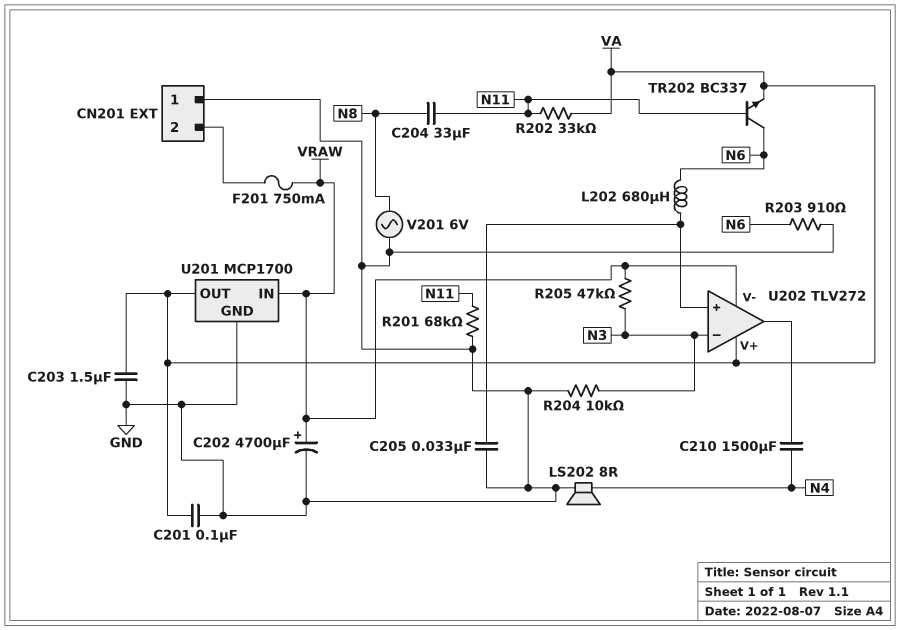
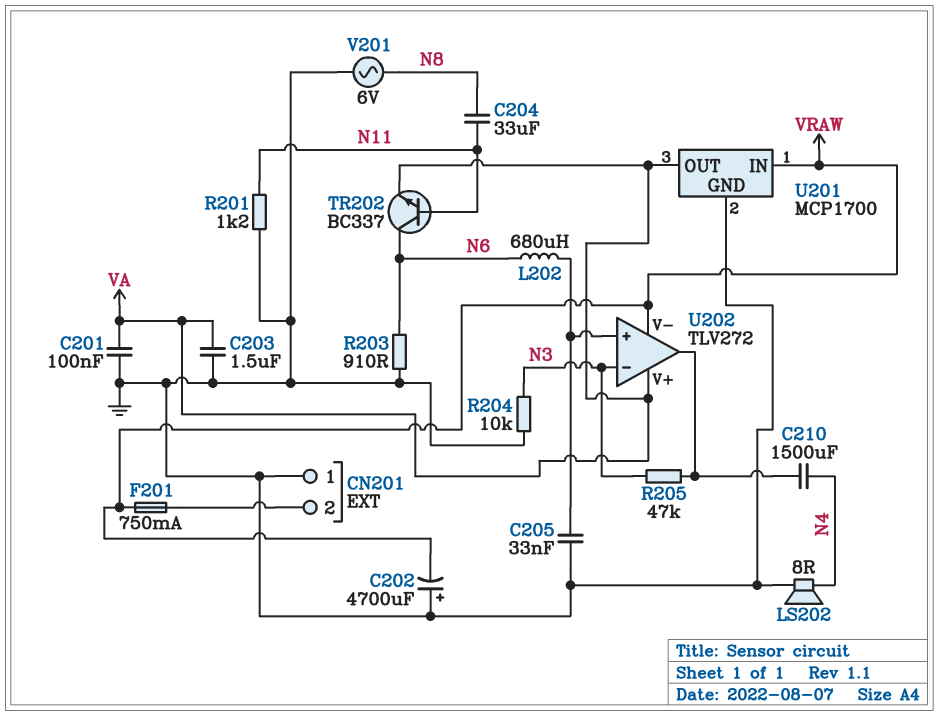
C202: 4700uF (plus VRAW, minus GND) -> 4700uF (plus GND, minus VRAW)
R201: 68k (GND, N11) -> 1.2k (GND, N11)
R202: 33k (N11, VA) -> none
R205: 47k (N3, VRAW) -> 47k (N3, U202/out)

